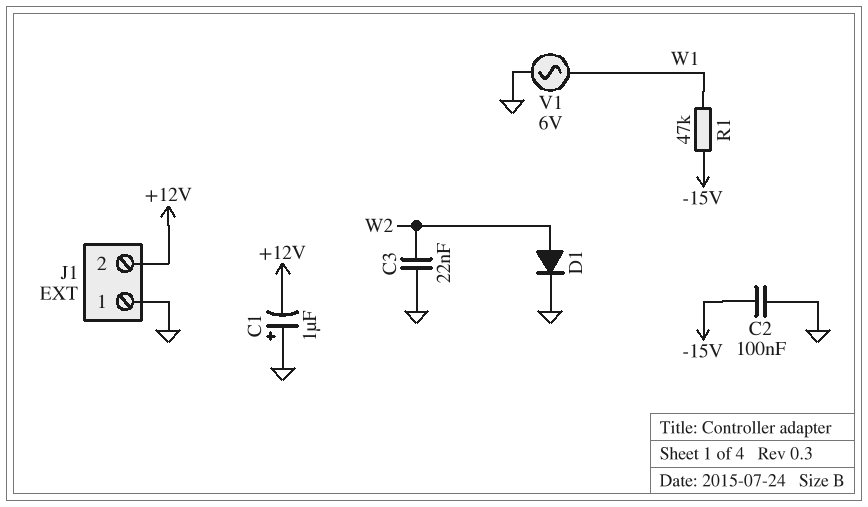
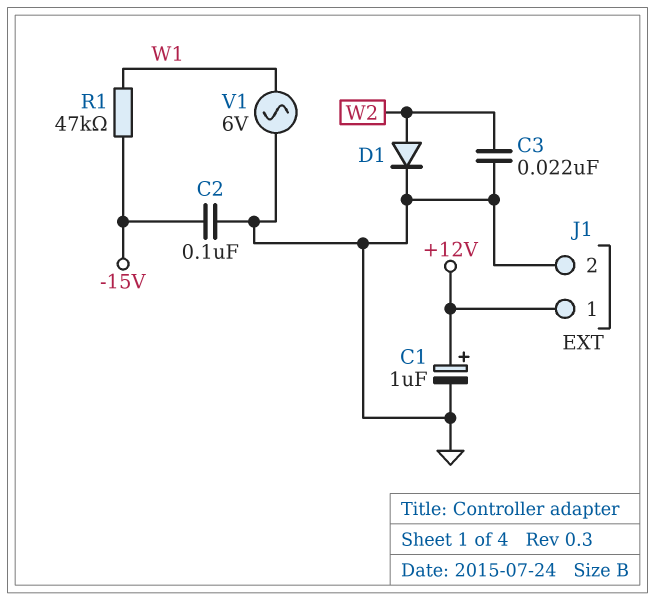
C1: 1uF (plus GND, minus +12V) -> 1uF (plus +12V, minus GND)
J1 pin 1: GND -> +12V
J1 pin 2: +12V -> GND

